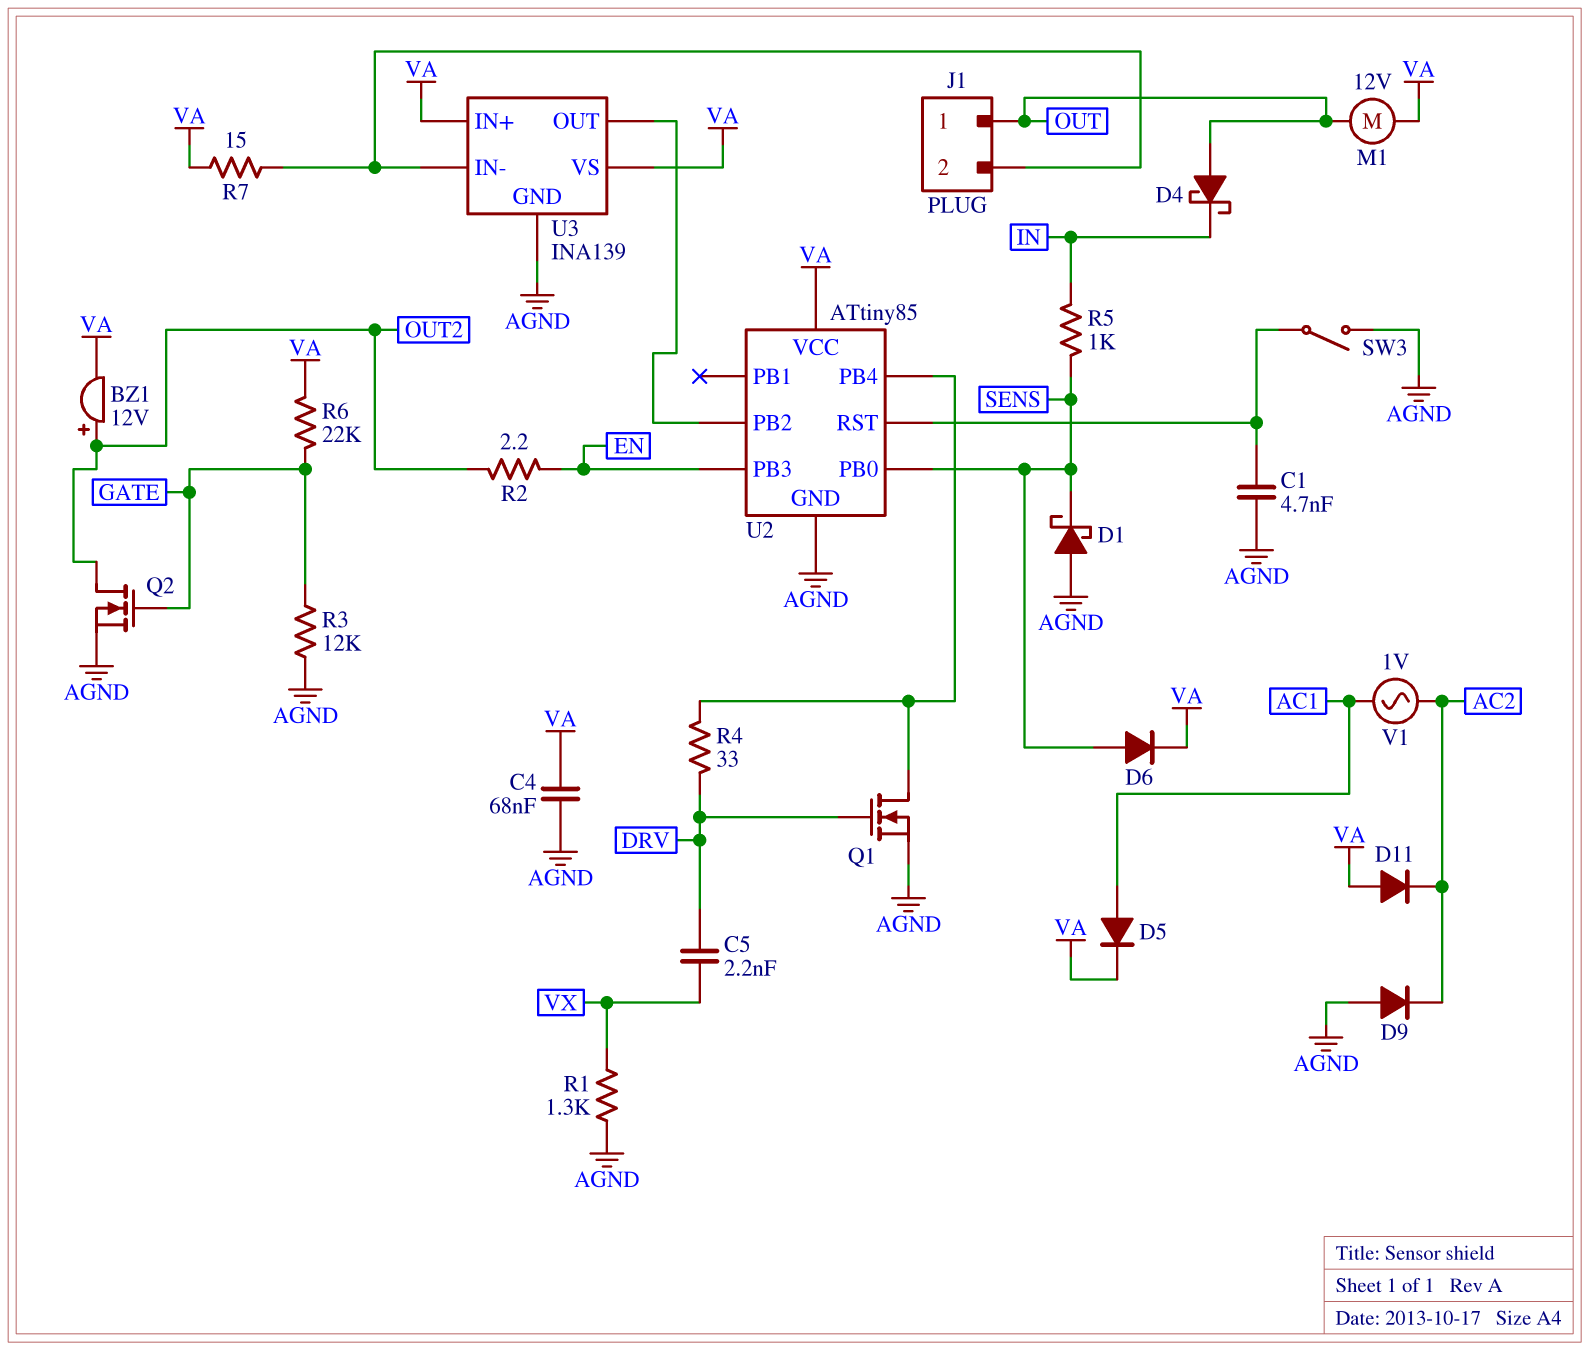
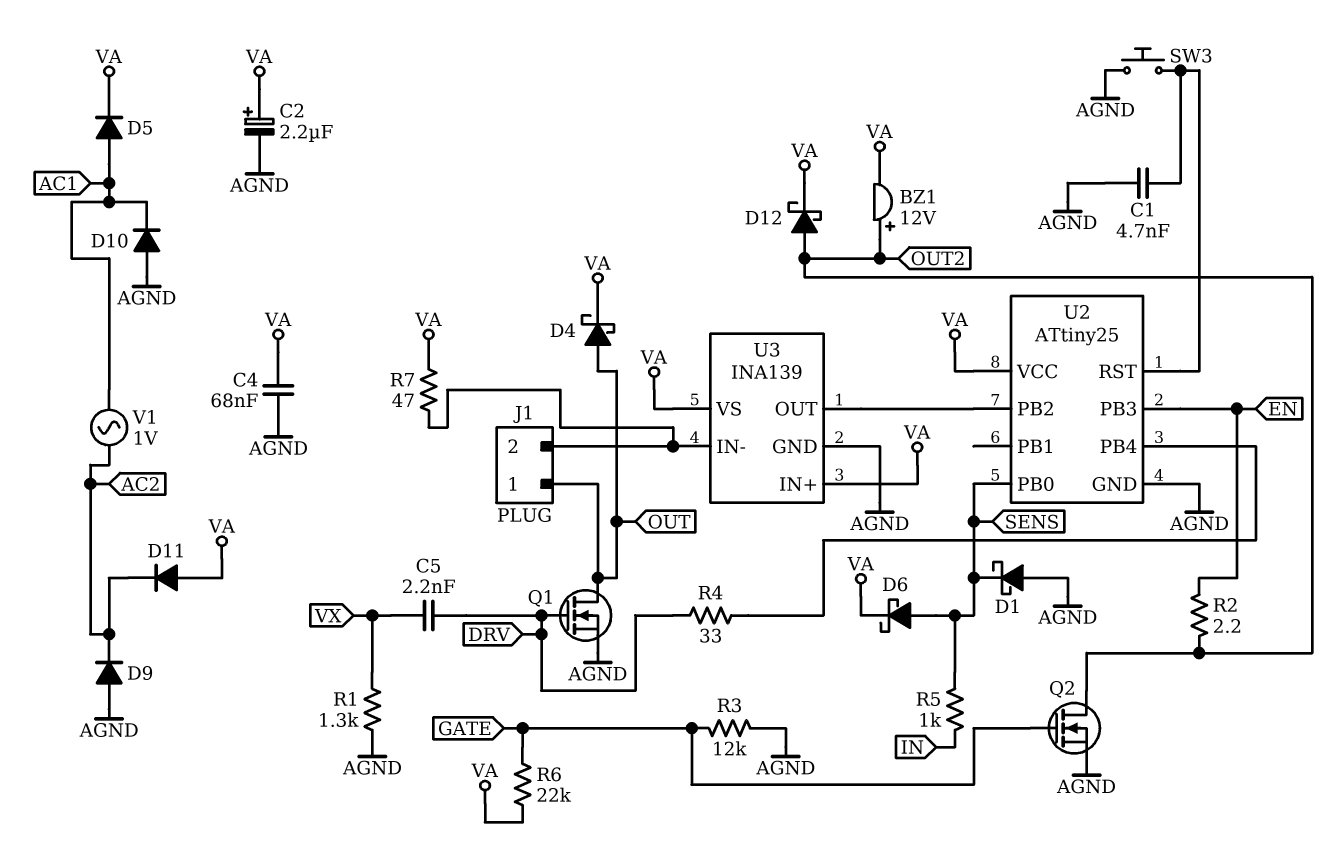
C2: none -> 2.2uF (plus VA, minus AGND)
D4: schottky (A OUT, K IN) -> schottky (A OUT, K VA)
D6: diode (A SENS, K VA) -> schottky (A SENS, K VA)
D10: none -> diode (A AGND, K AC1)
D12: none -> schottky (A OUT2, K VA)
M1: motor 12V (OUT, VA) -> none
Q1: NMOS (G DRV, D U2/PB4, S AGND) -> NMOS (G DRV, D OUT, S AGND)
R7: 15 (J1/2, VA) -> 47 (J1/2, VA)
SW3: switch (AGND, U2/RST) -> button (AGND, U2/RST)
U2: ATtiny85 -> ATtiny25

